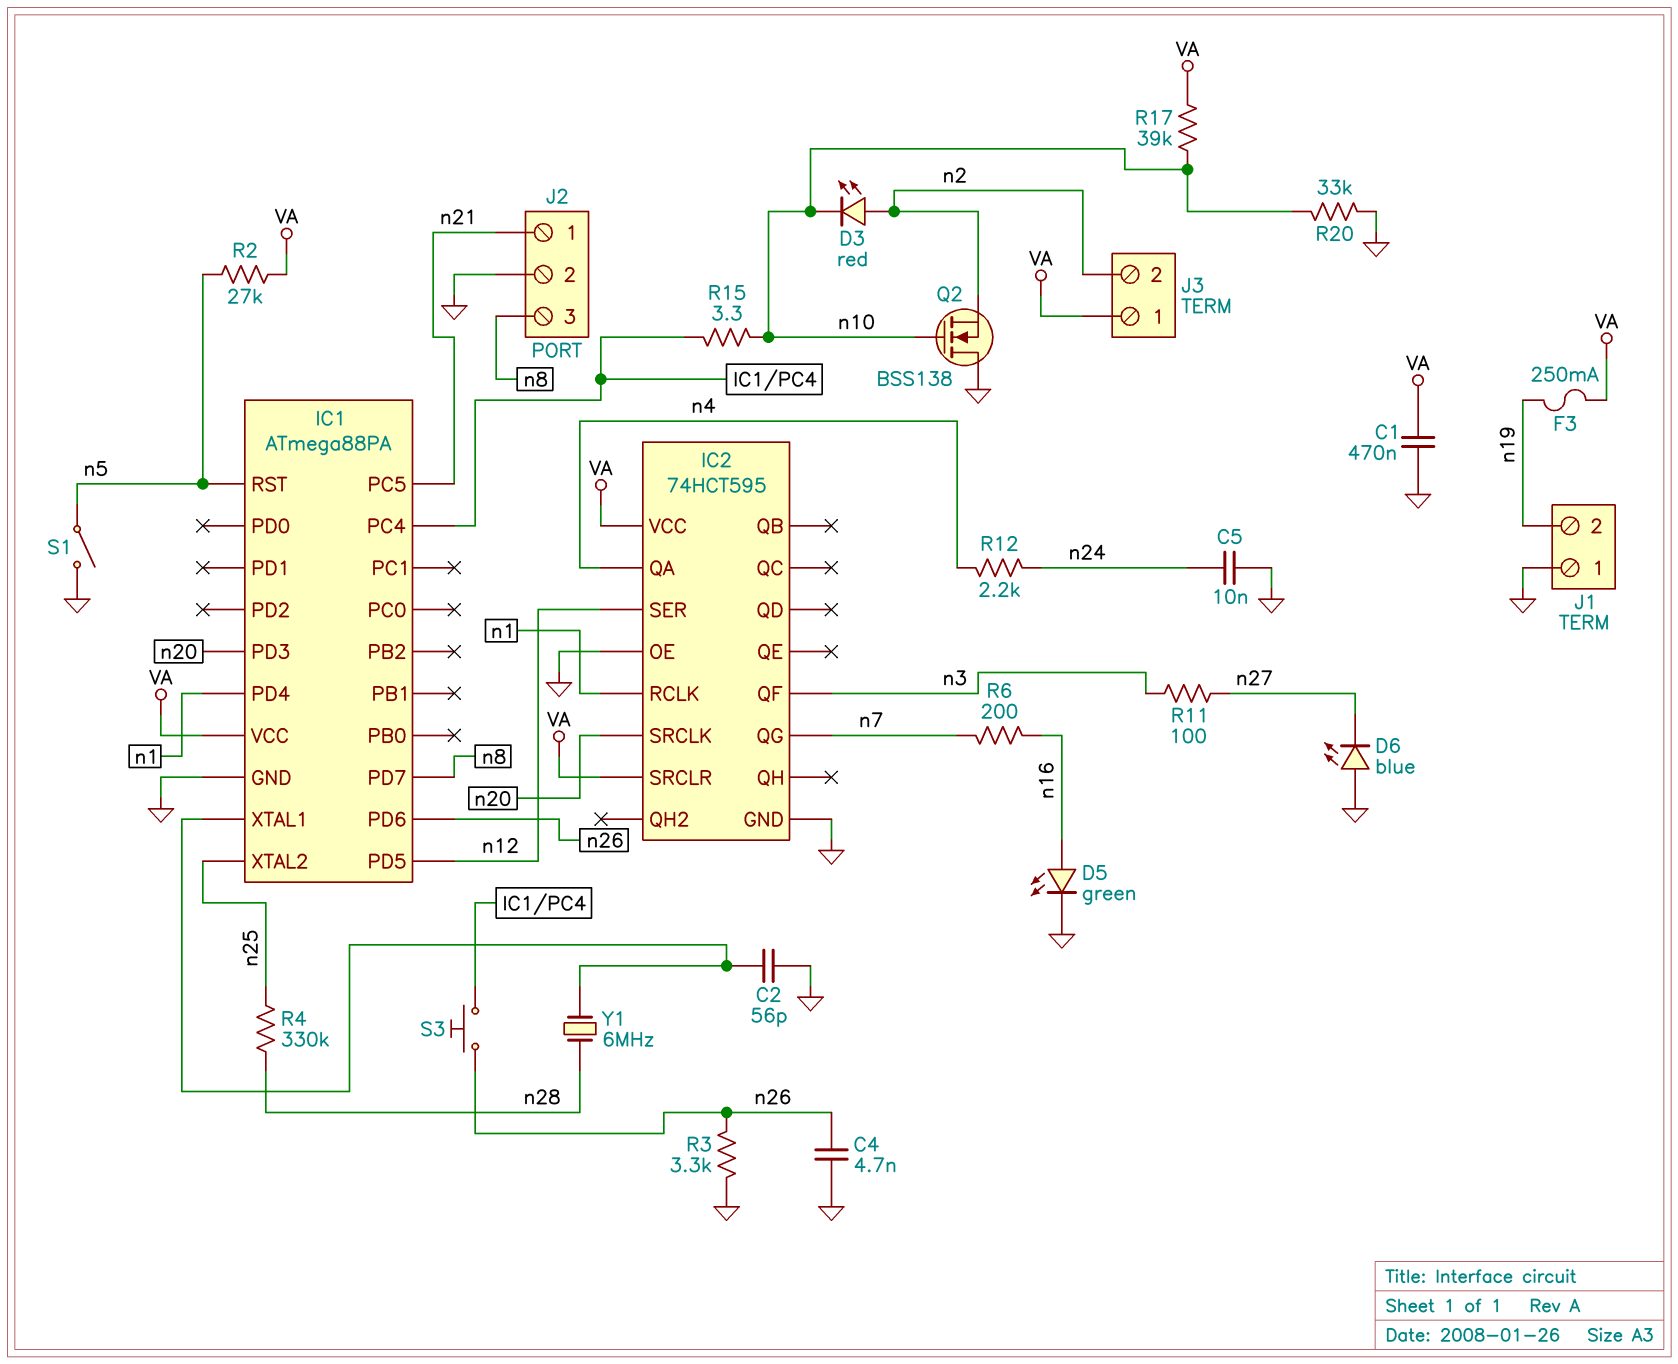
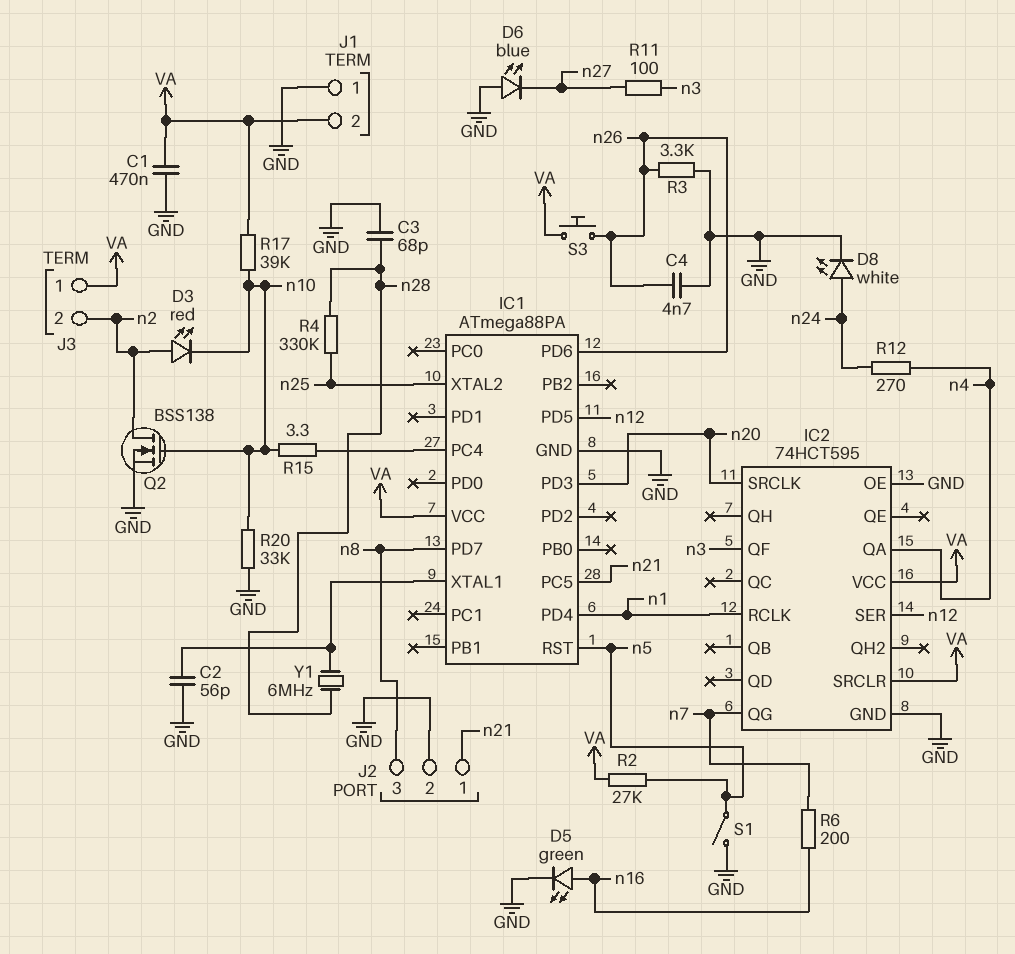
C3: none -> 68pF (GND, n28)
C5: 10nF (GND, n24) -> none
D8: none -> LED white (A n24, K GND)
F3: 250mA (VA, n19) -> none
J1 pin 2: n19 -> VA
Q2: NMOS BSS138 (G n10, D GND, S n2) -> NMOS BSS138 (G n10, D n2, S GND)
R12: 2.2k (n4, n24) -> 270 (n4, n24)
S3: button (IC1/PC4, n26) -> button (VA, n26)

